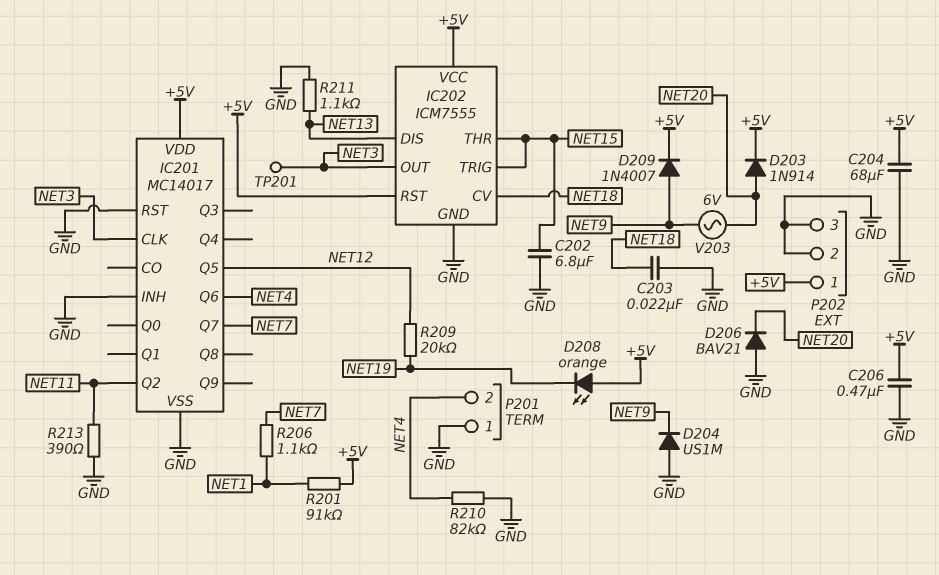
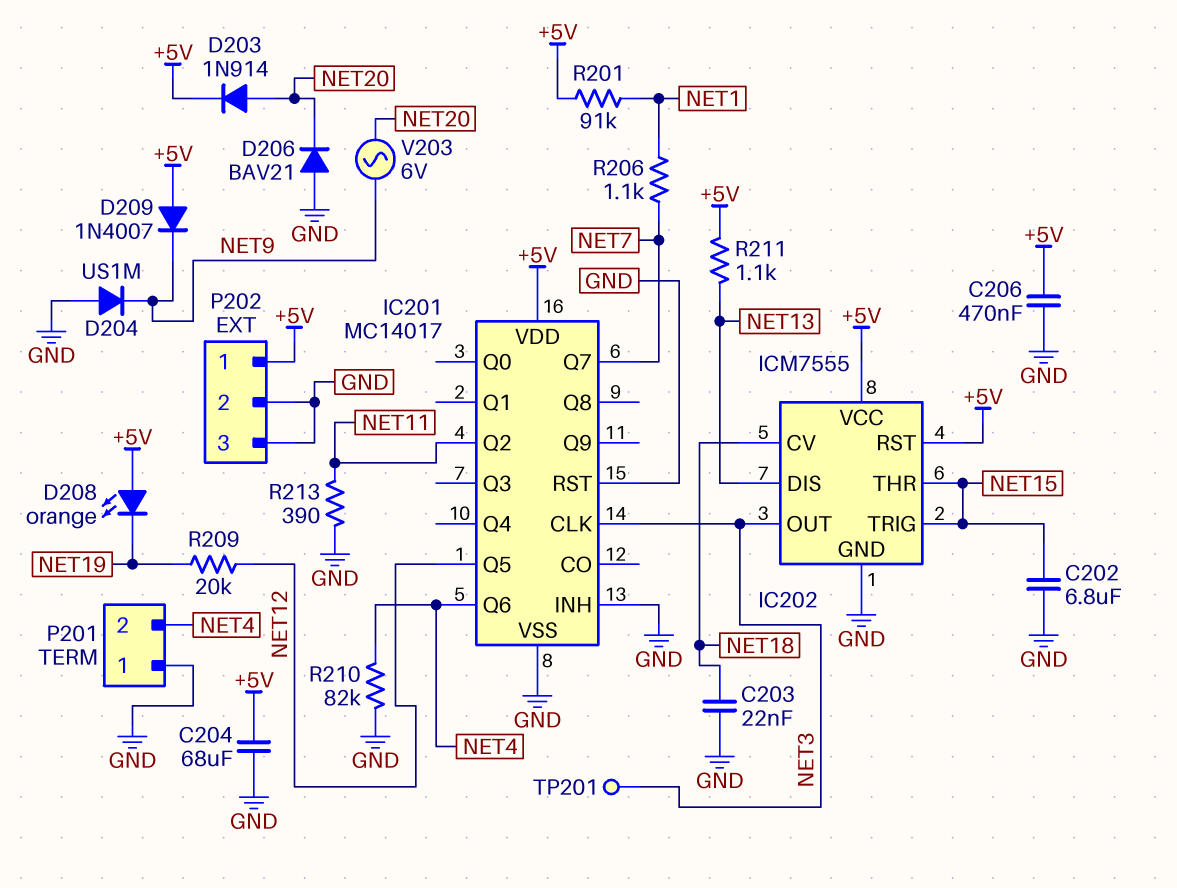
D209: diode 1N4007 (A NET9, K +5V) -> diode 1N4007 (A +5V, K NET9)
R211: 1.1k (GND, NET13) -> 1.1k (+5V, NET13)

